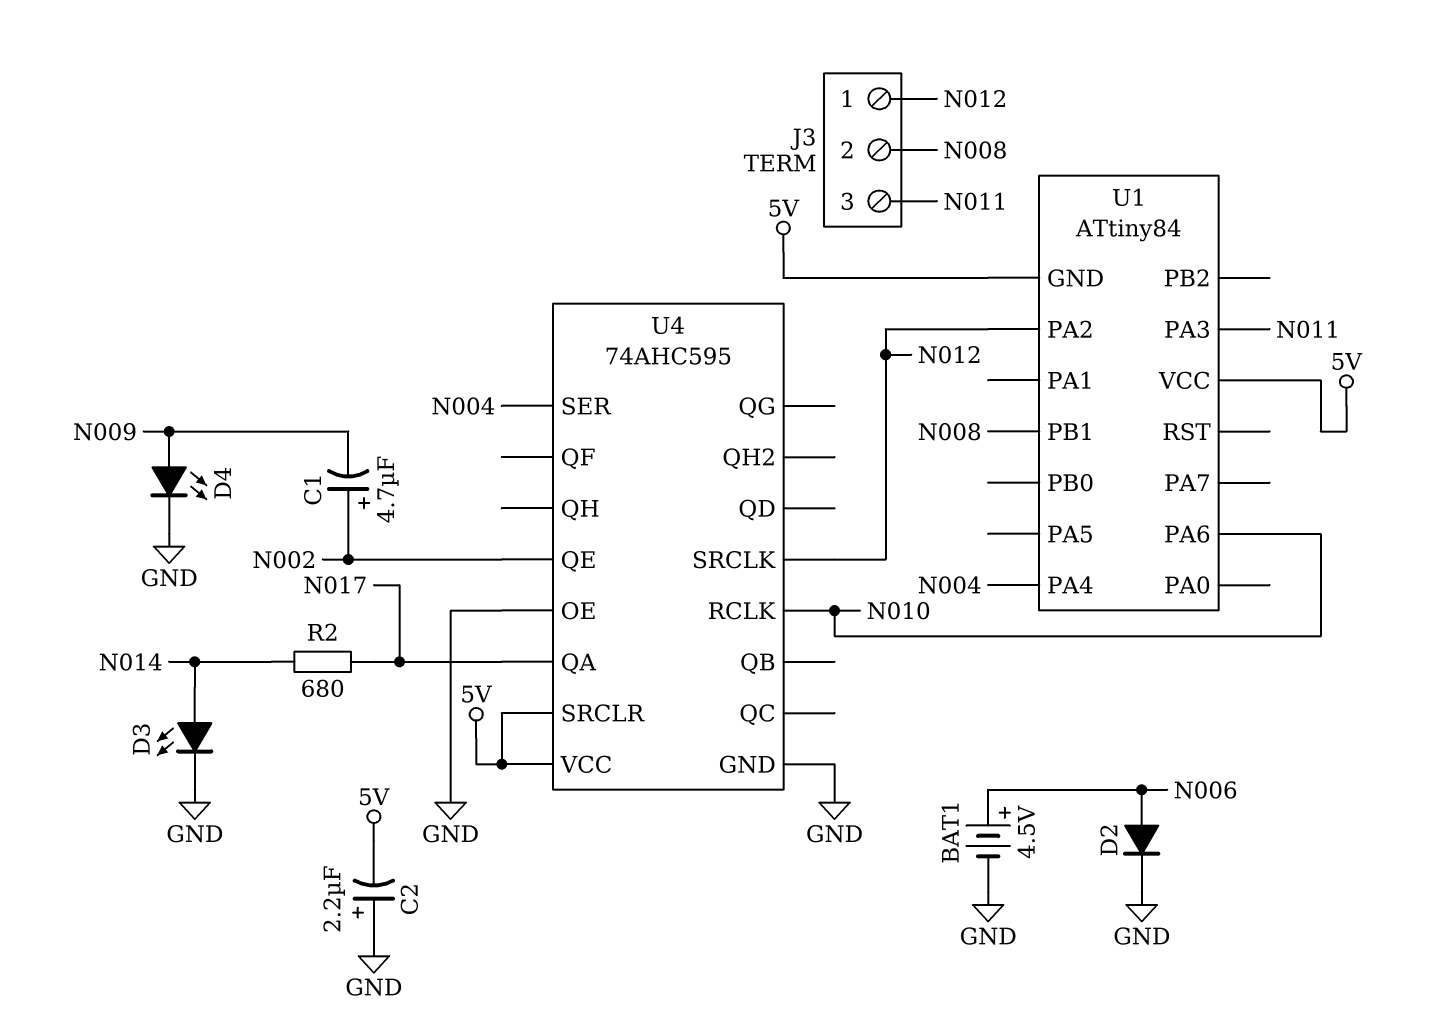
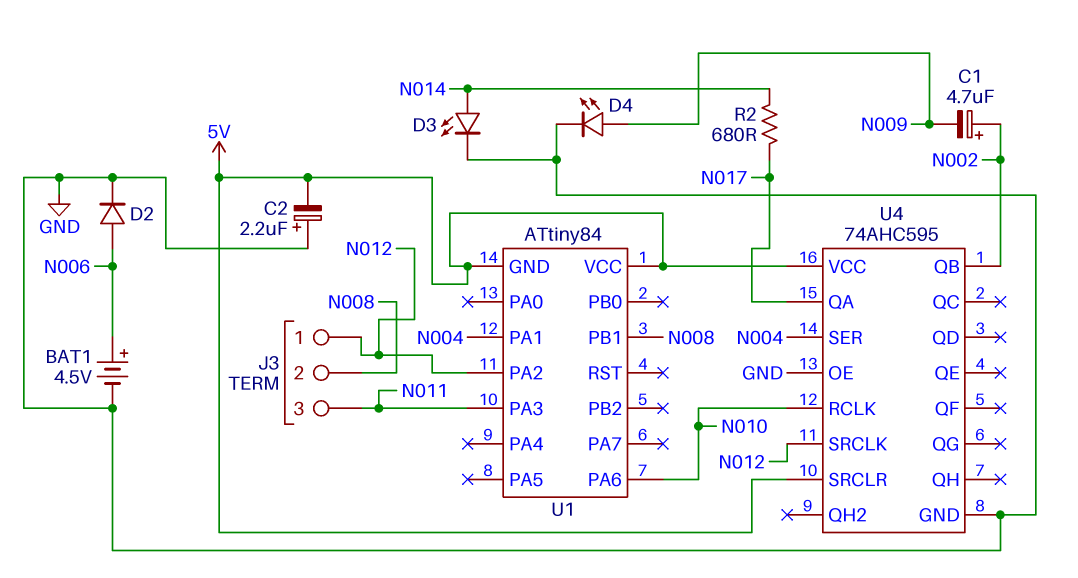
U1 pin PA1: none -> N004
U1 pin PA4: N004 -> none
U4 pin QB: none -> N002
U4 pin QE: N002 -> none

